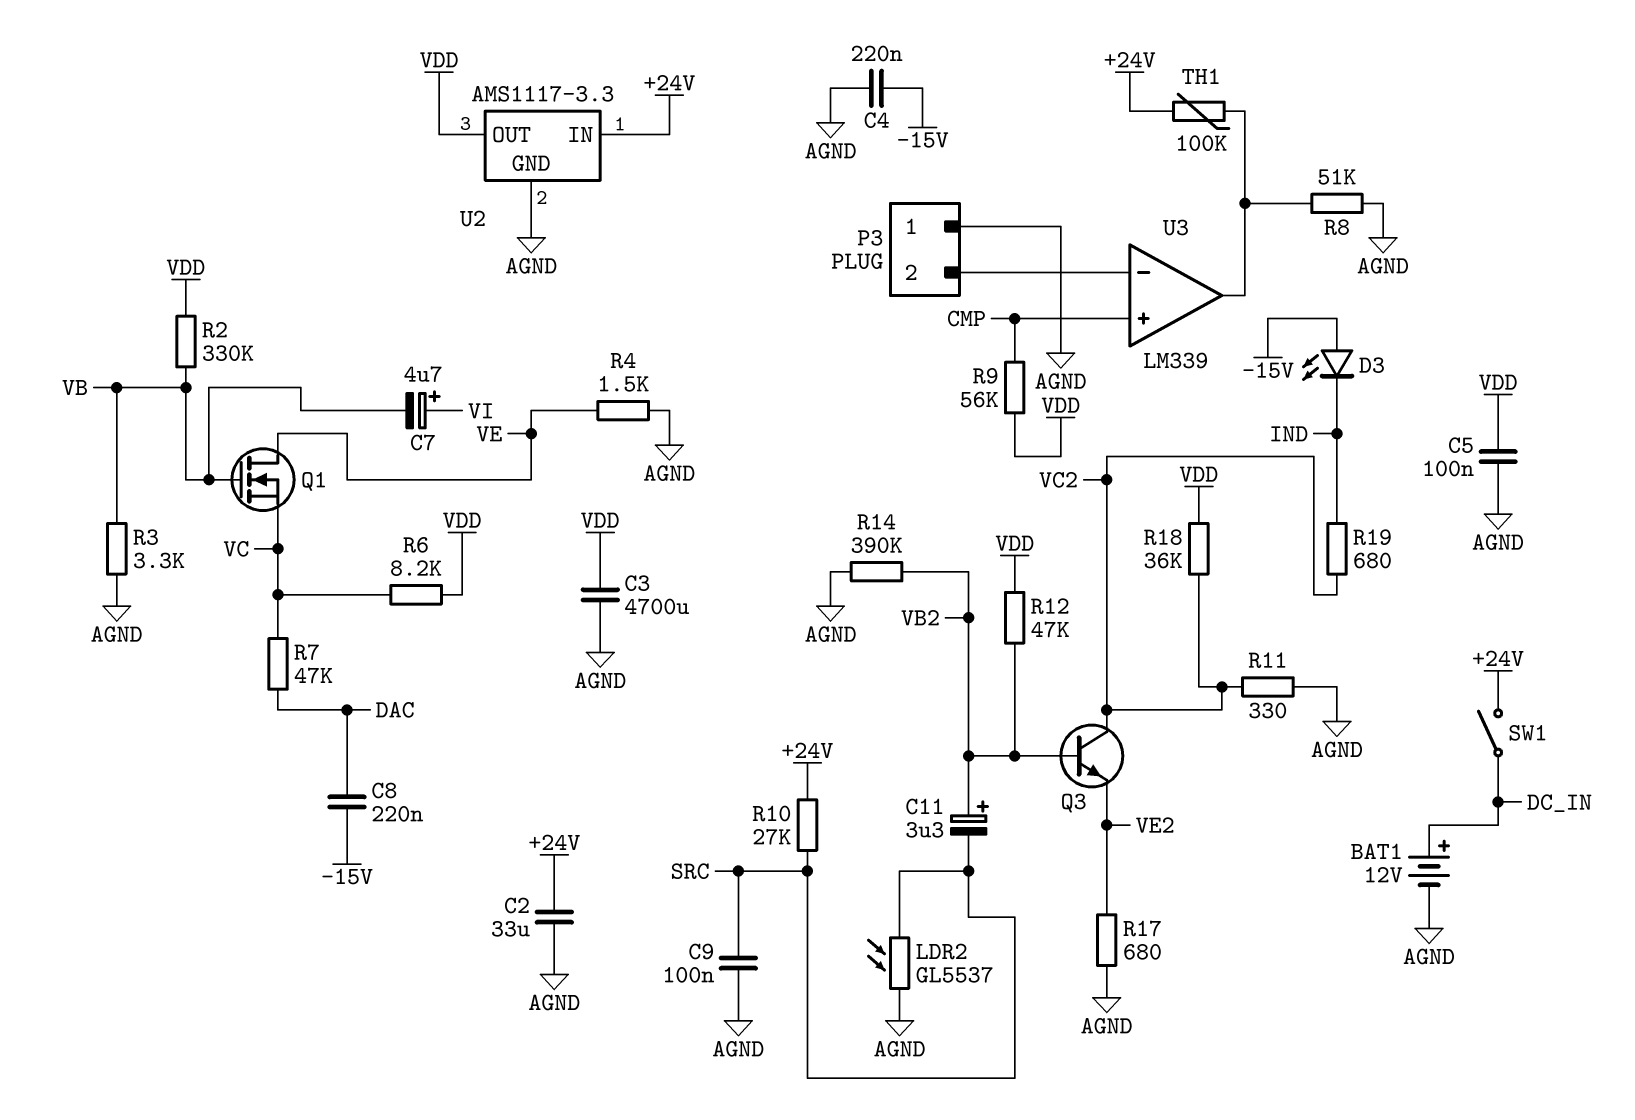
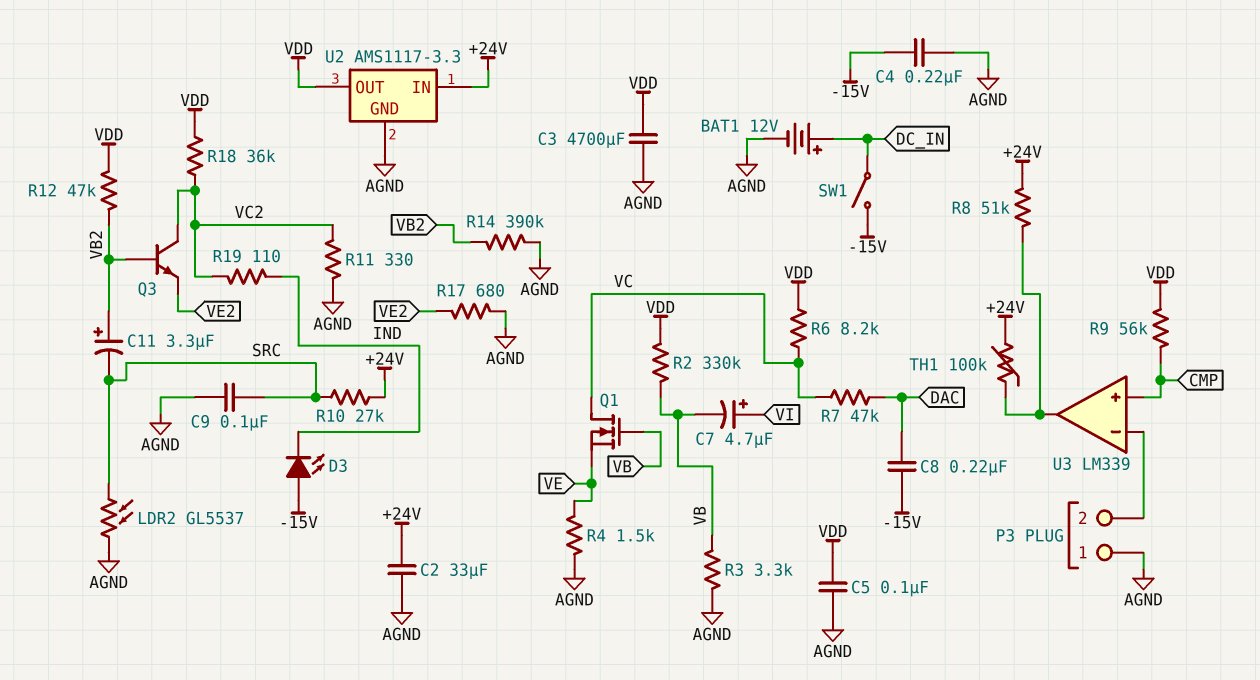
Q1: NMOS (G VB, D VE, S VC) -> NMOS (G VB, D VC, S VE)
R8: 51k (AGND, U3/out) -> 51k (+24V, U3/out)
R19: 680 (IND, VC2) -> 110 (IND, VC2)
SW1: switch (+24V, DC_IN) -> switch (-15V, DC_IN)

